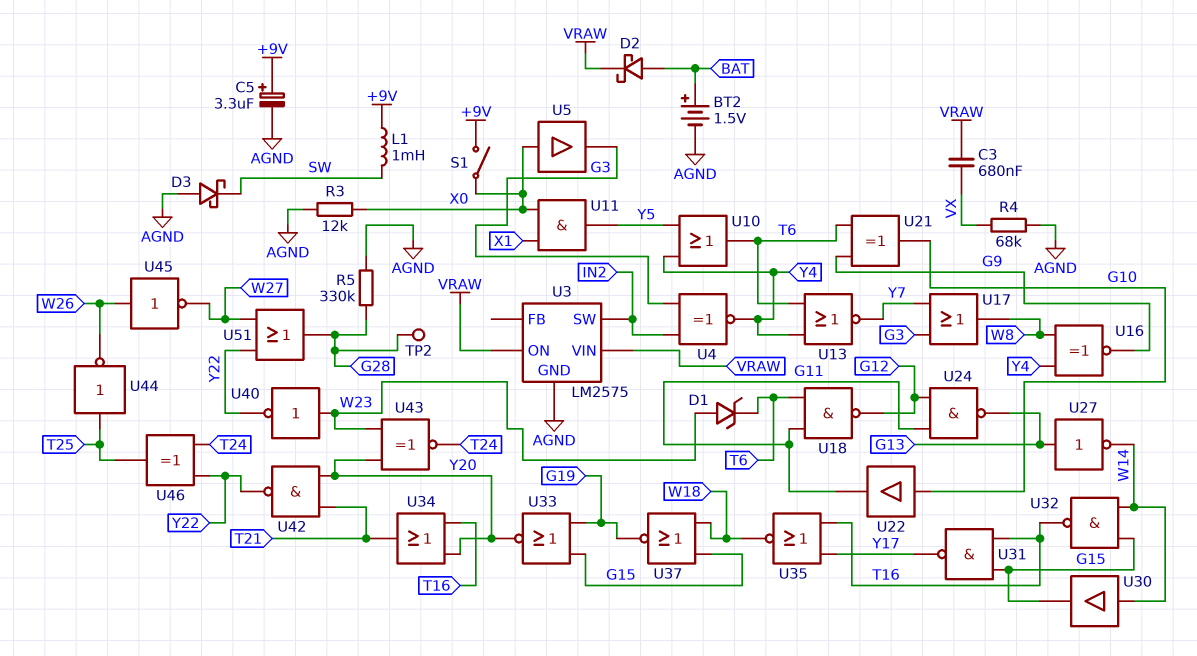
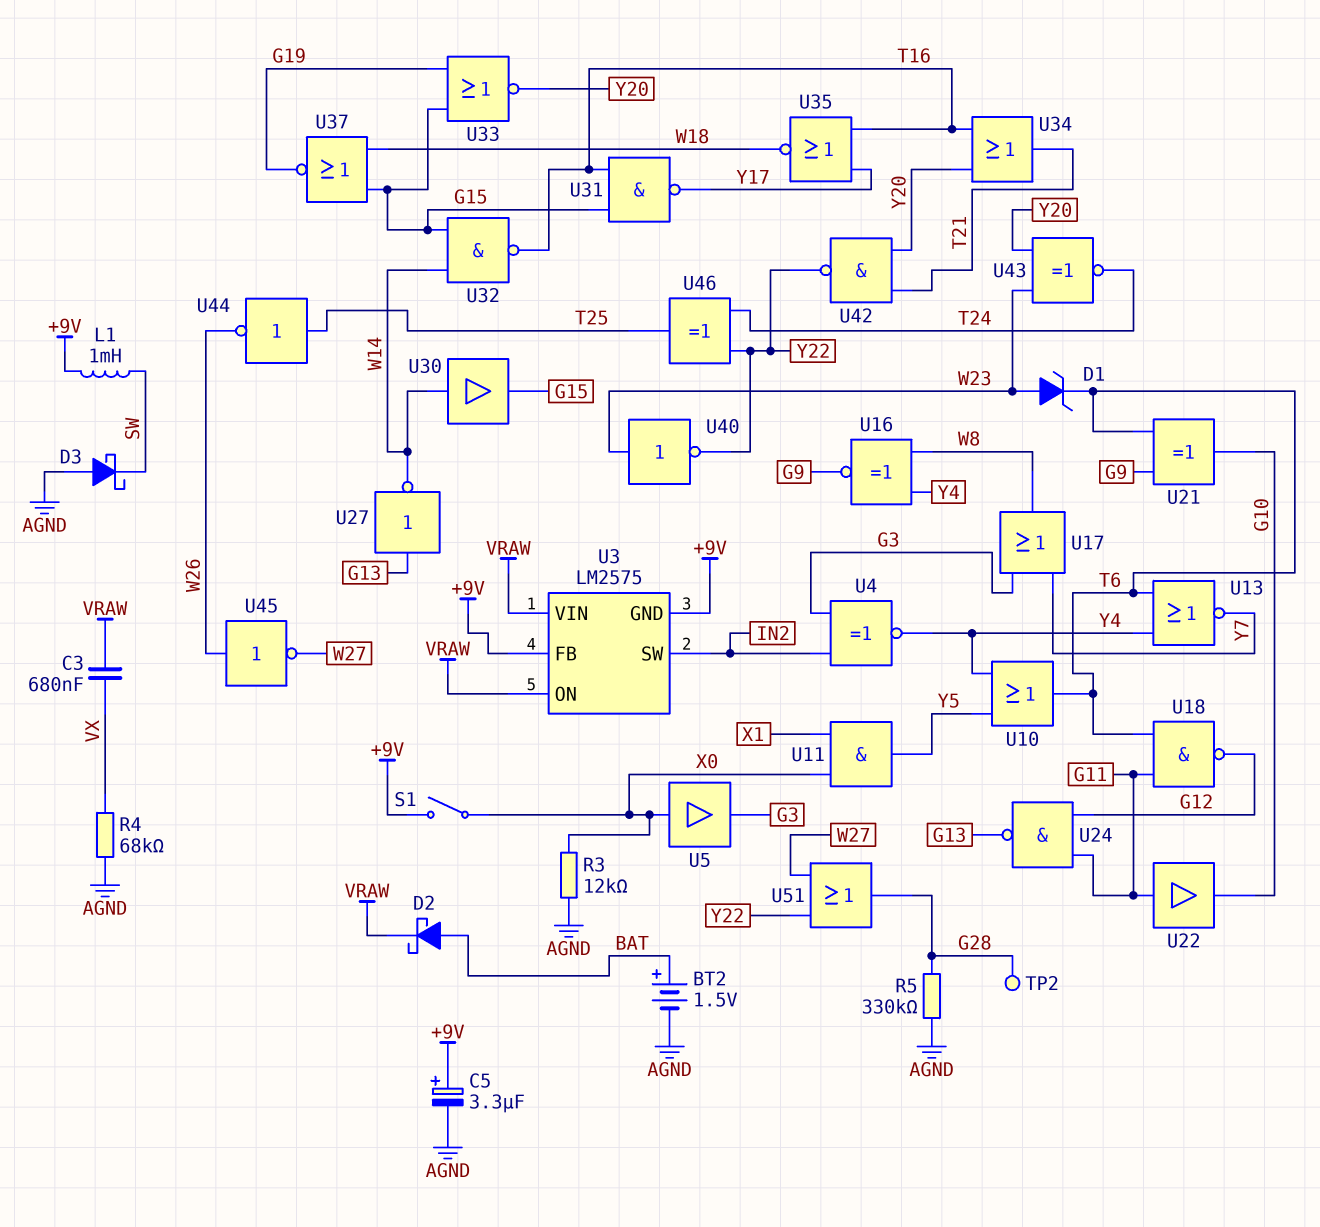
U3 pin FB: none -> +9V
U3 pin GND: AGND -> +9V
U22: buffer (in G10, out G11) -> buffer (in G11, out G10)

